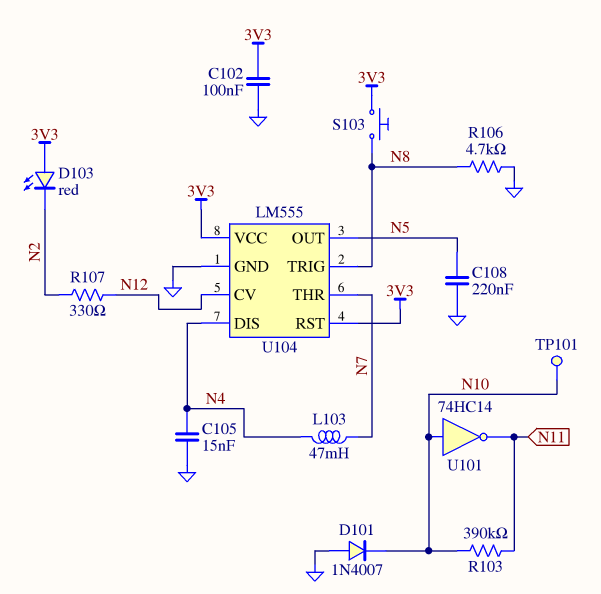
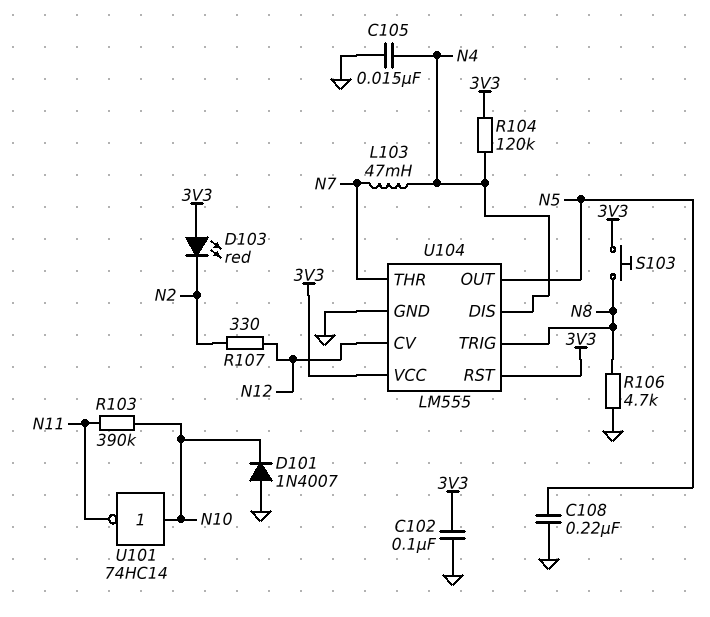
R104: none -> 120k (3V3, N4)
TP101: test point (N10) -> none

